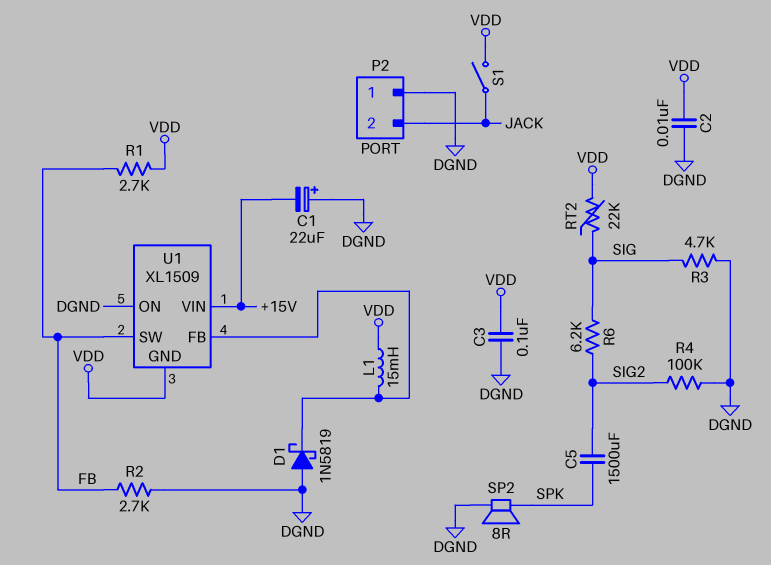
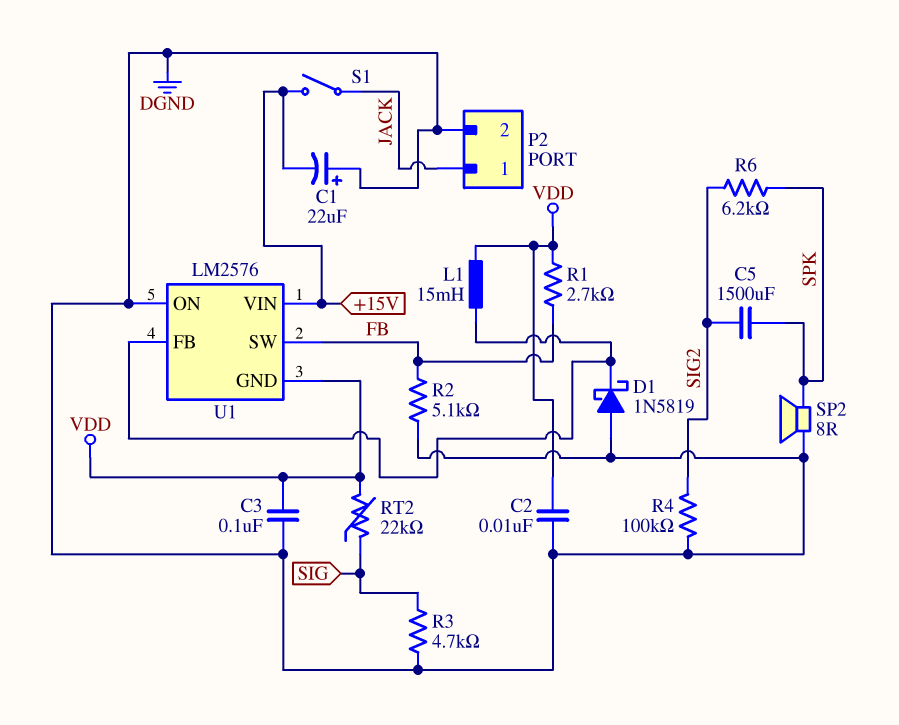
P2 pin 1: DGND -> JACK
P2 pin 2: JACK -> DGND
R2: 2.7k (DGND, FB) -> 5.1k (DGND, FB)
R6: 6.2k (SIG, SIG2) -> 6.2k (SIG2, SPK)
S1: switch (JACK, VDD) -> switch (+15V, JACK)
U1: XL1509 -> LM2576

